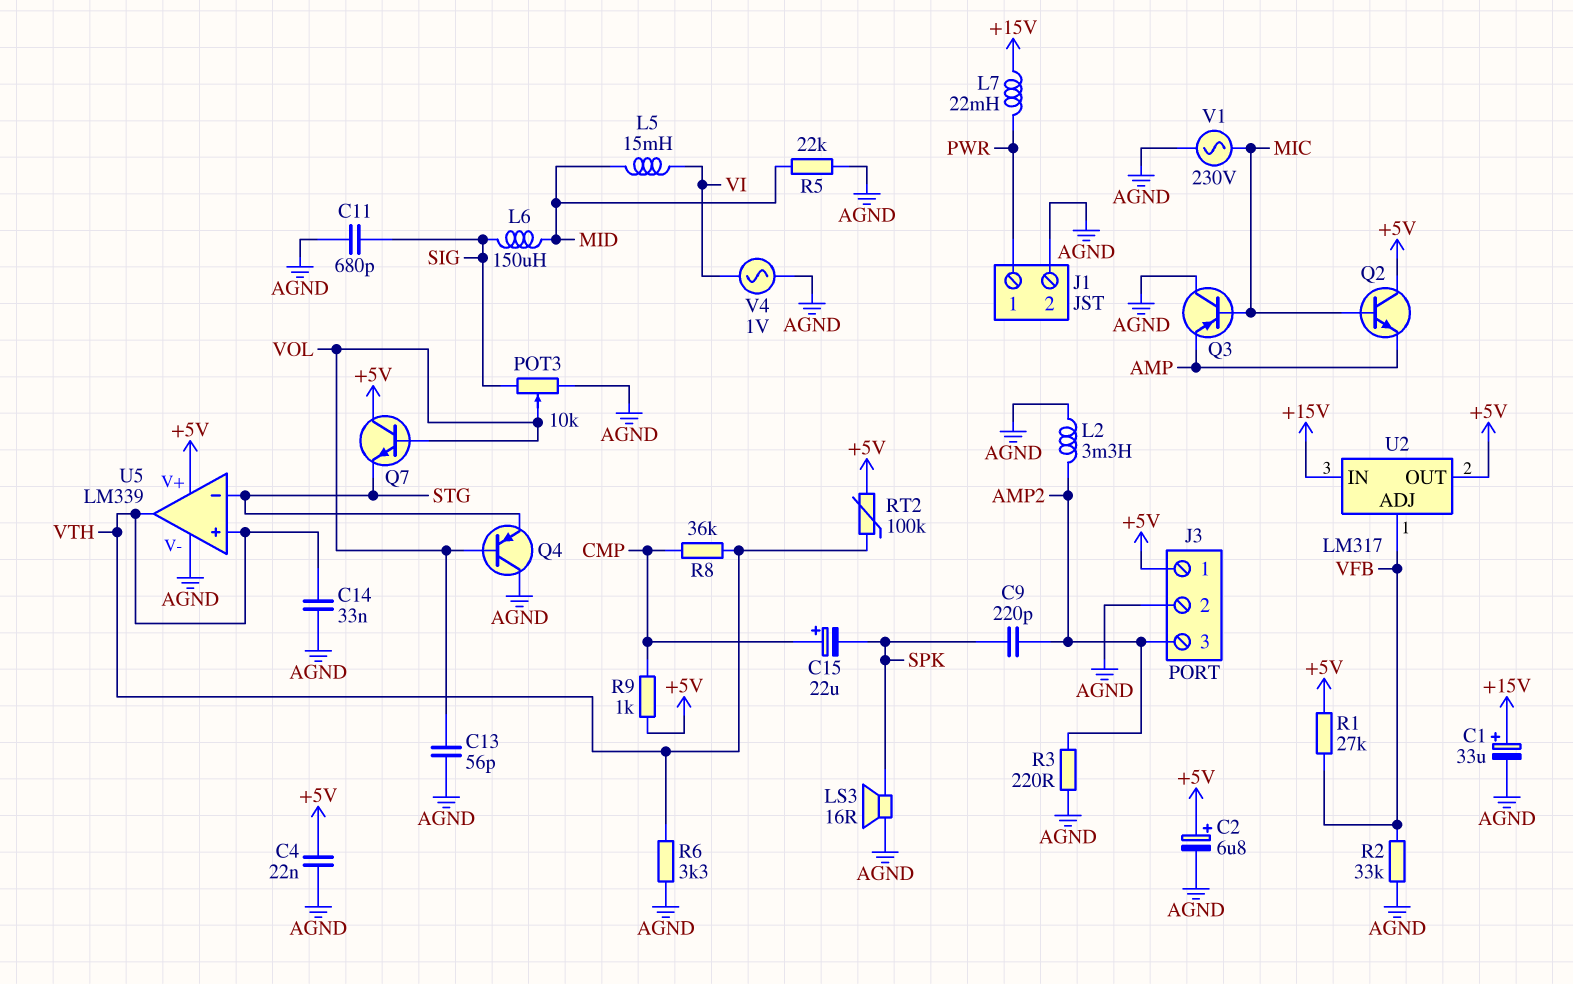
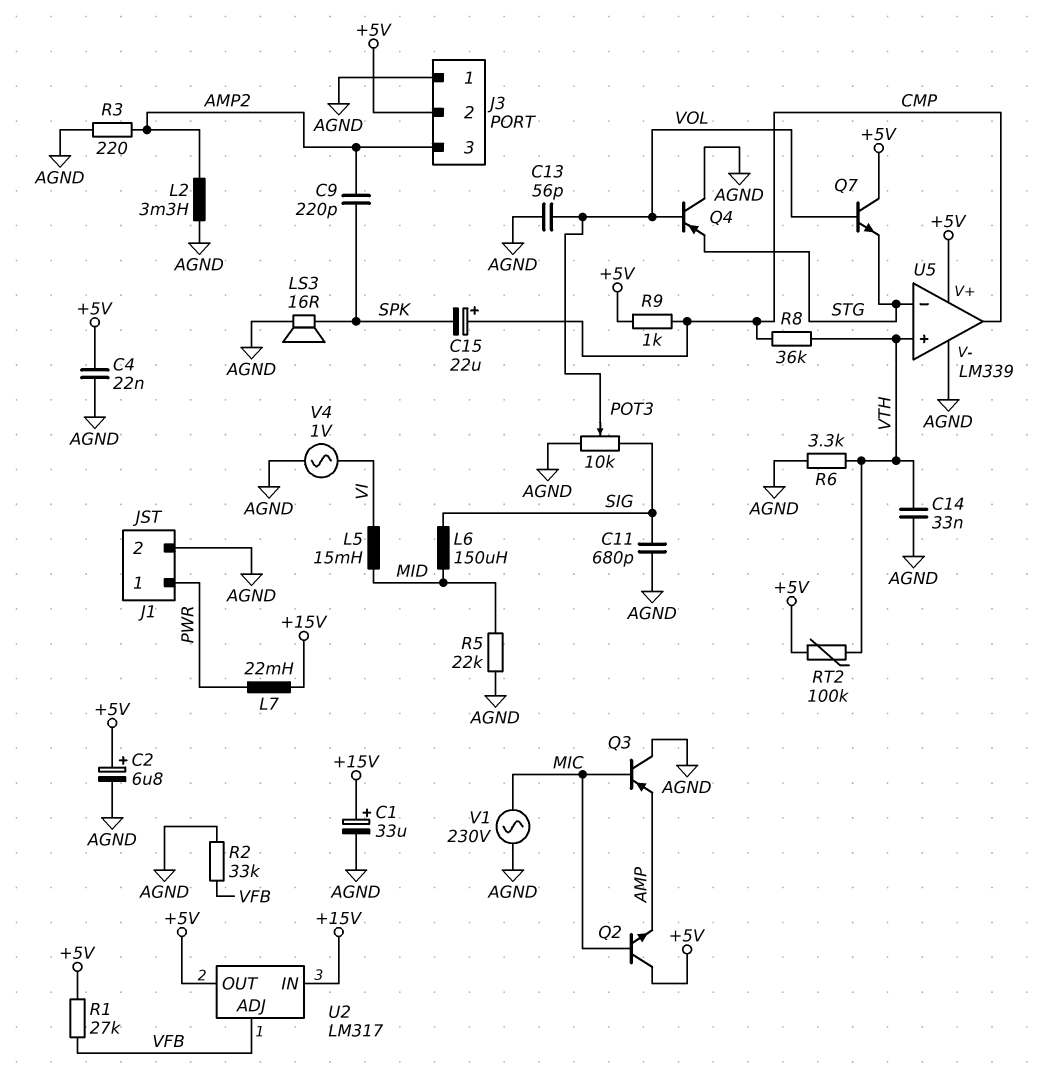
J3 pin 1: +5V -> AGND
J3 pin 2: AGND -> +5V
U5 pin out: VTH -> CMP

